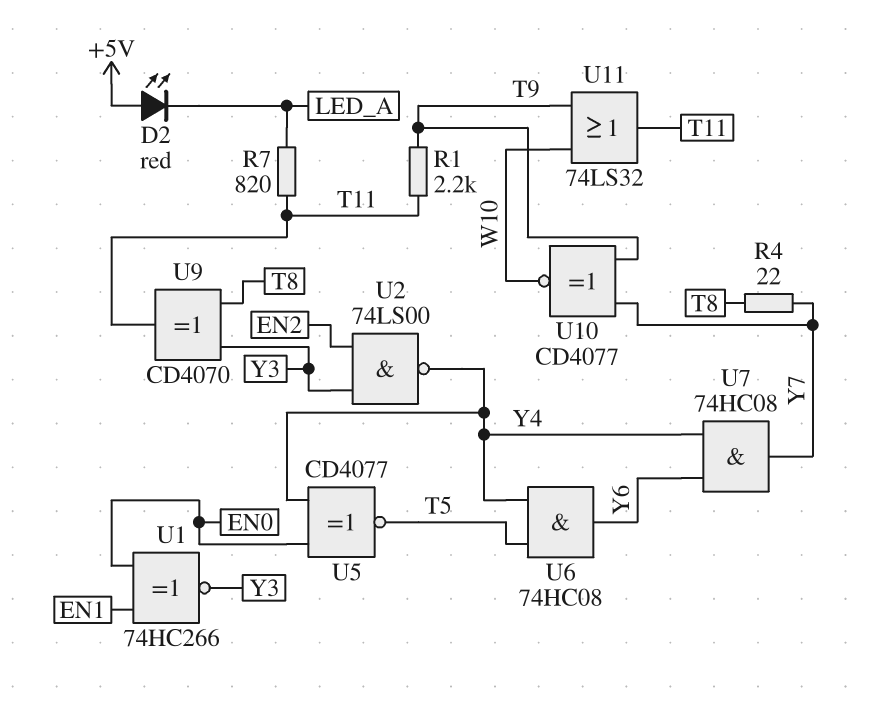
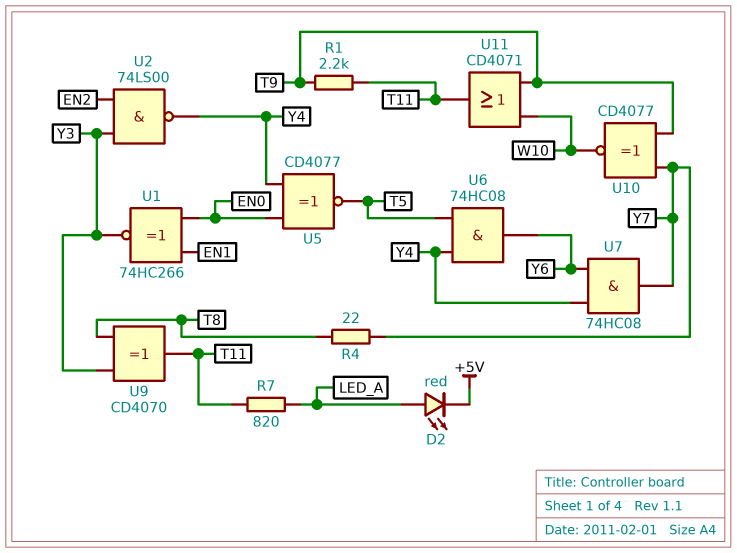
D2: LED red (A +5V, K LED_A) -> LED red (A LED_A, K +5V)
U11: OR 74LS32 (in T9, in W10, out T11) -> OR CD4071 (in T9, in W10, out T11)

